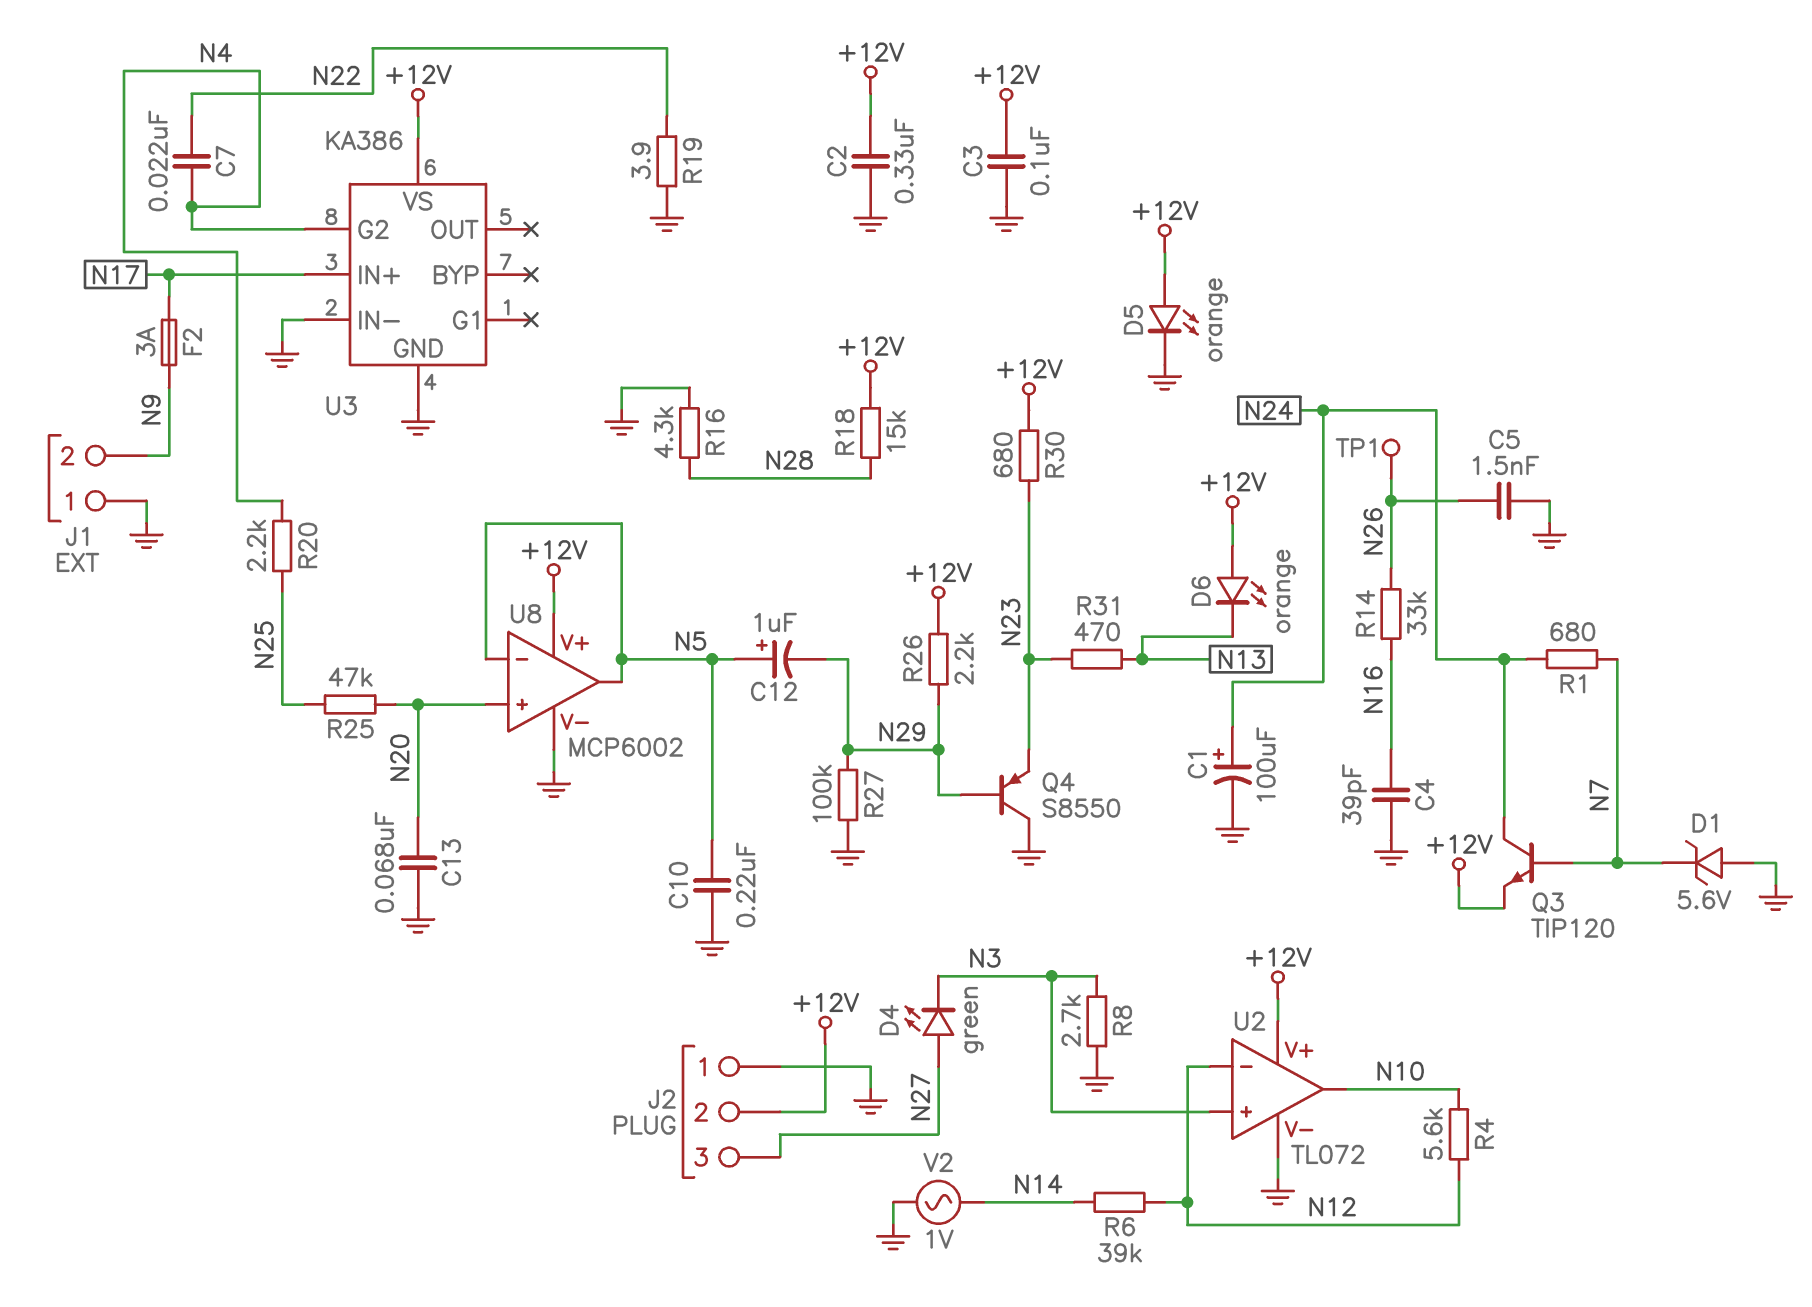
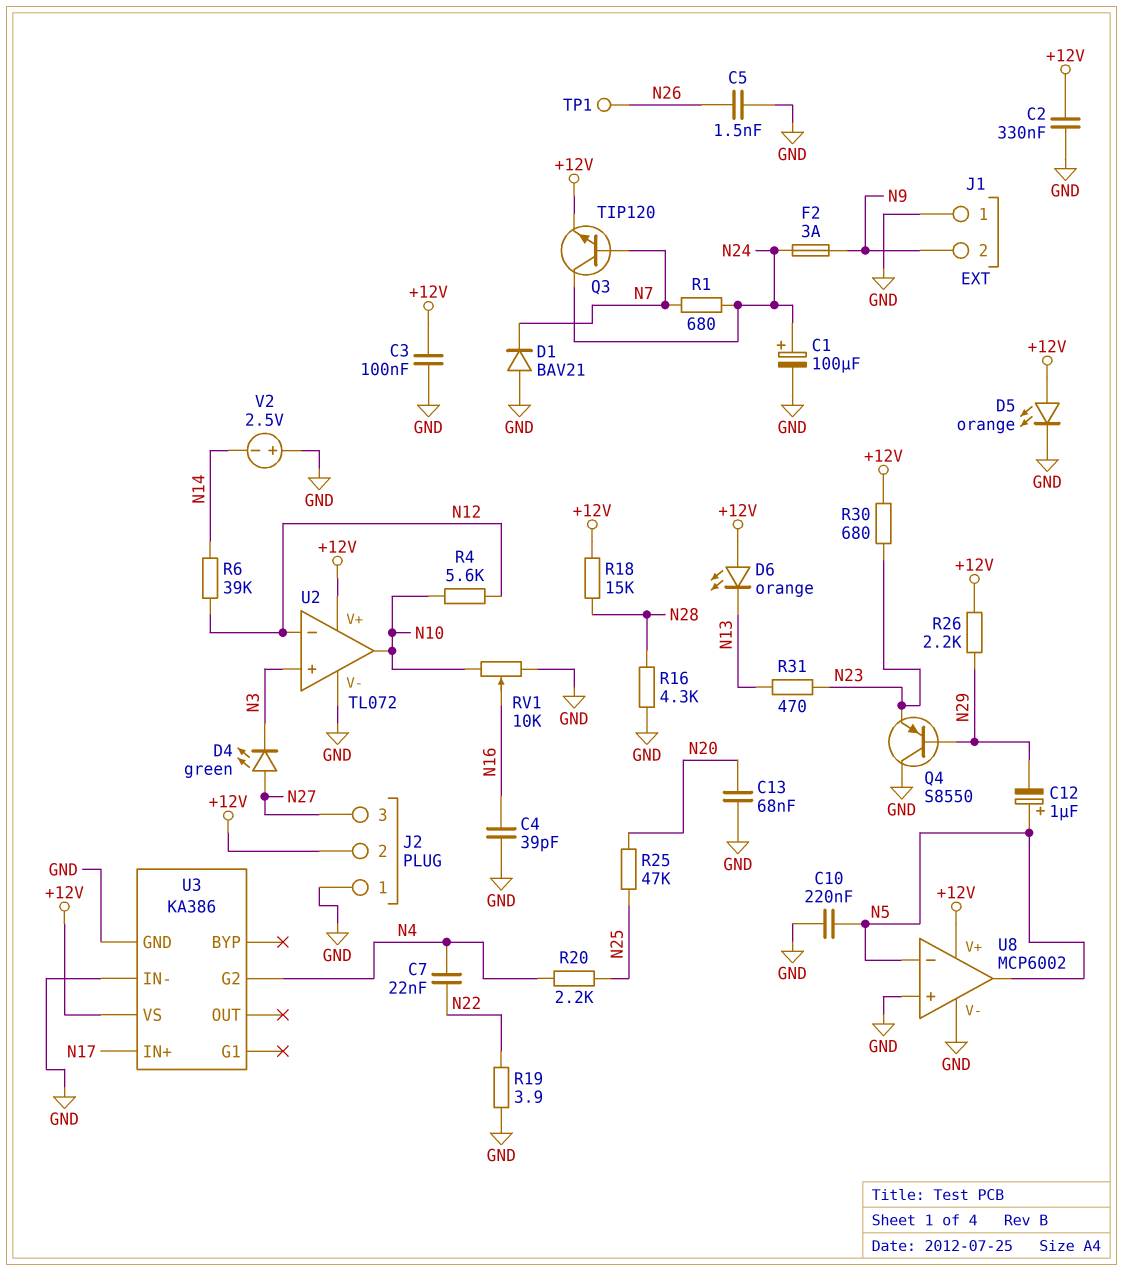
D1: zener 5.6V (A GND, K N7) -> diode BAV21 (A GND, K N7)
F2: 3A (N9, N17) -> 3A (N9, N24)
R8: 2.7k (GND, N3) -> none
R14: 33k (N16, N26) -> none
R27: 100k (GND, N29) -> none
RV1: none -> 10k (GND, N10, wiper N16)
U8 pin in+: N20 -> GND
V2: AC 1V (GND, N14) -> 2.5V (plus GND, minus N14)

